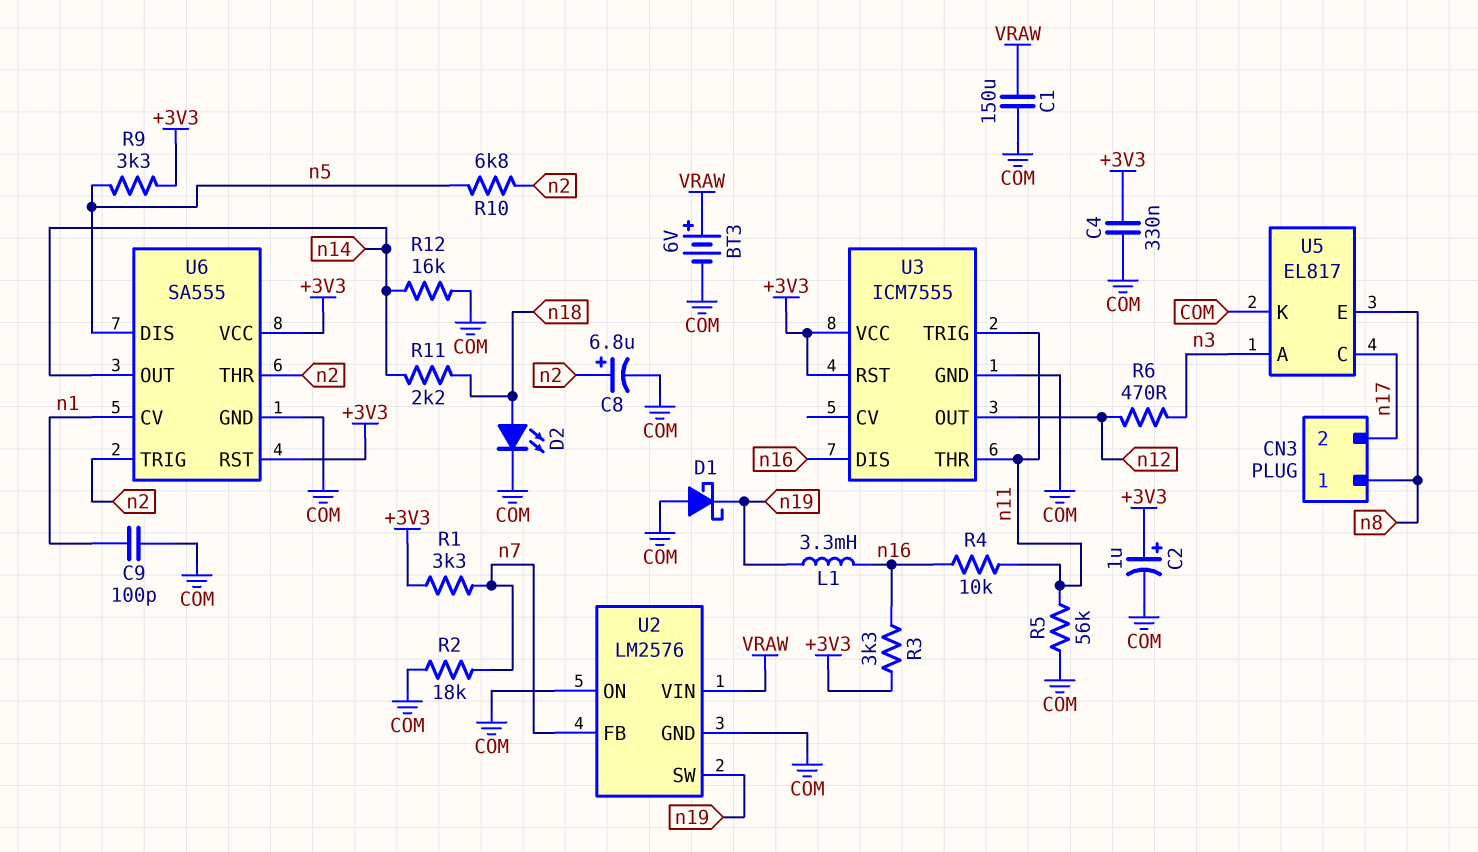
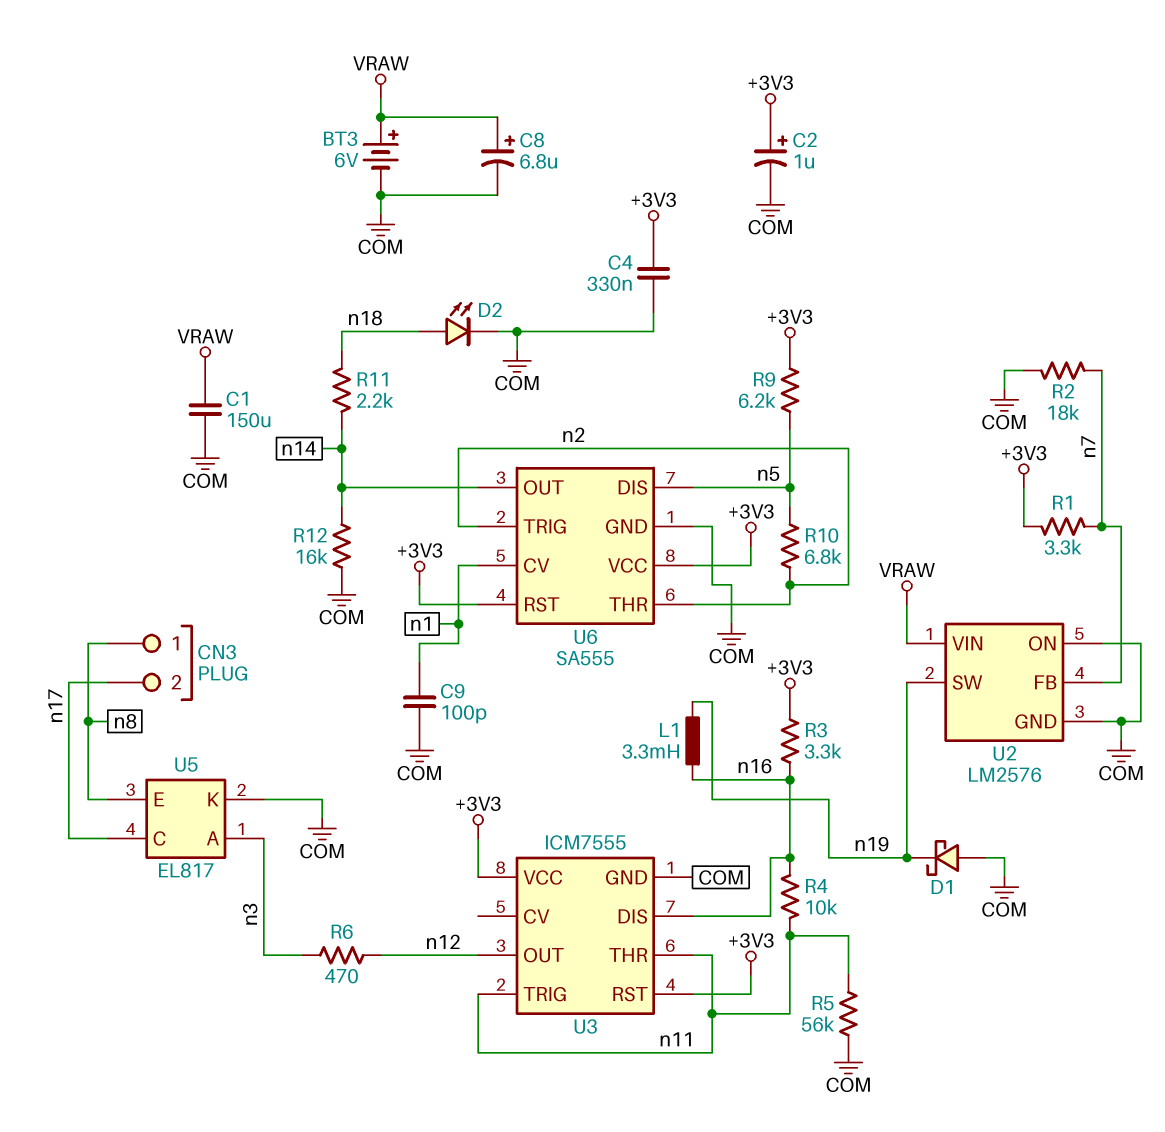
C8: 6.8uF (plus n2, minus COM) -> 6.8uF (plus VRAW, minus COM)
R9: 3.3k (+3V3, n5) -> 6.2k (+3V3, n5)

